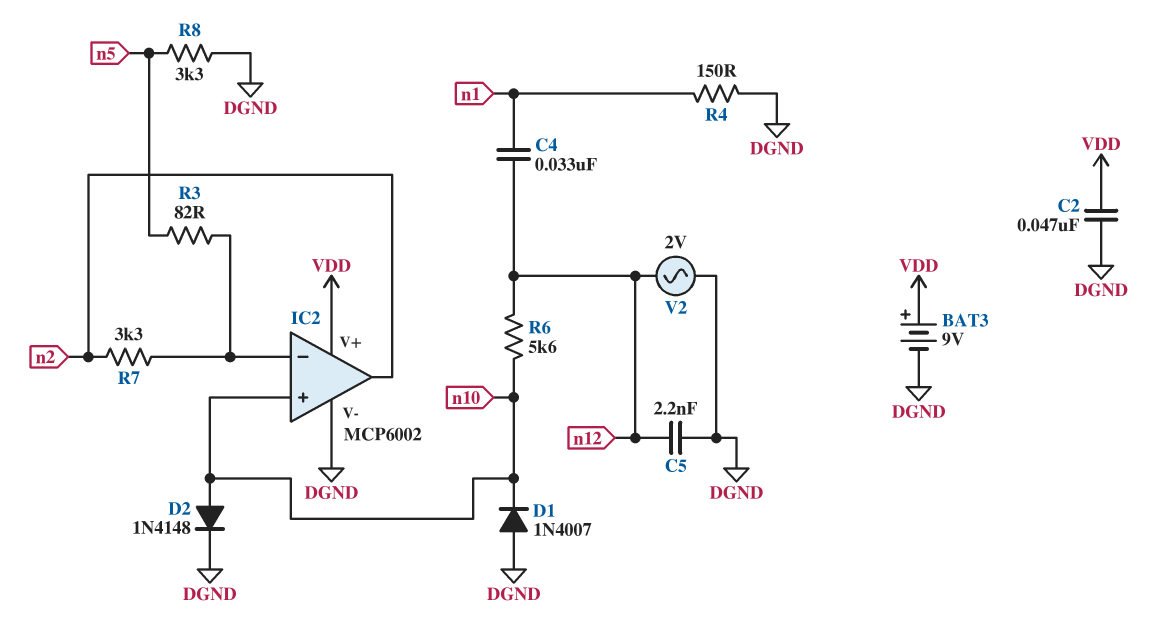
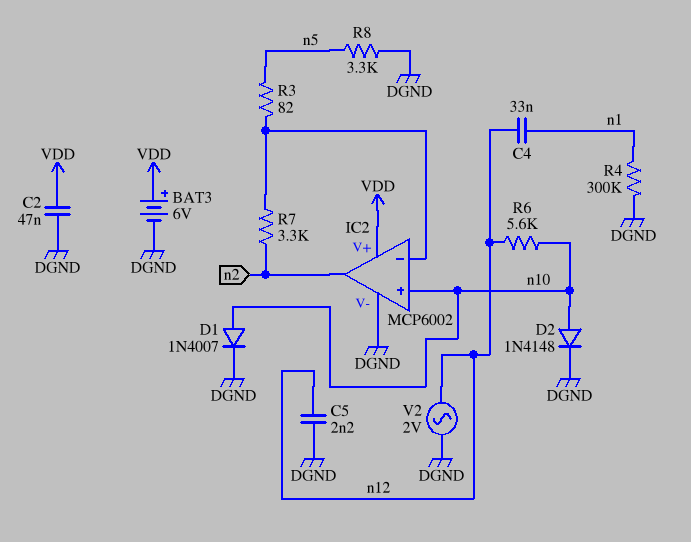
BAT3: 9V (plus VDD, minus DGND) -> 6V (plus VDD, minus DGND)
D1: diode 1N4007 (A DGND, K n10) -> diode 1N4007 (A n10, K DGND)
R4: 150 (DGND, n1) -> 300k (DGND, n1)

